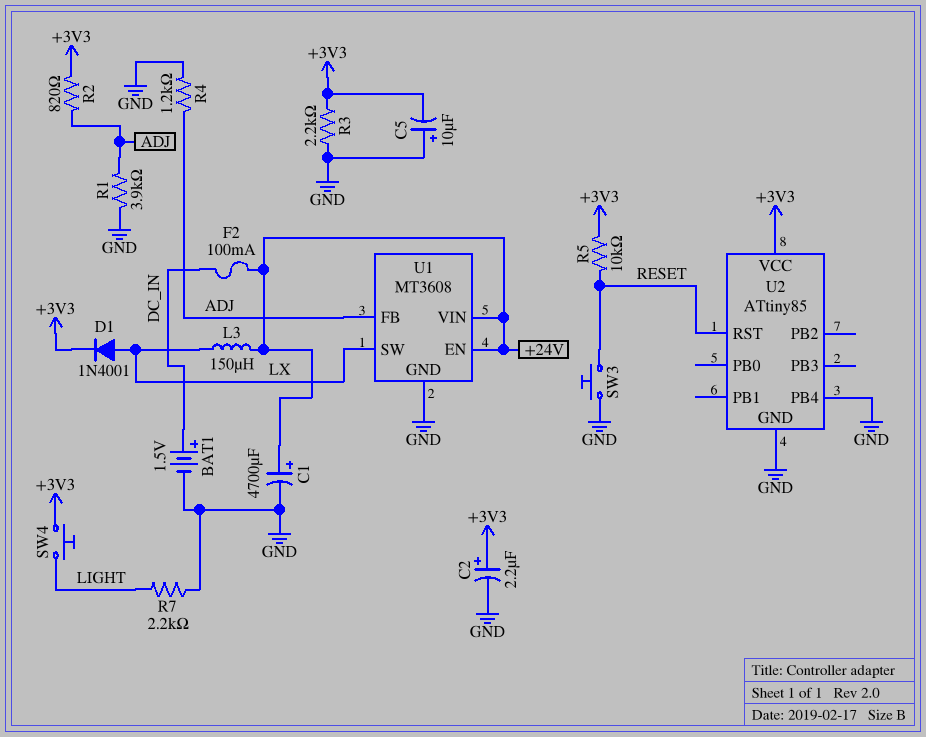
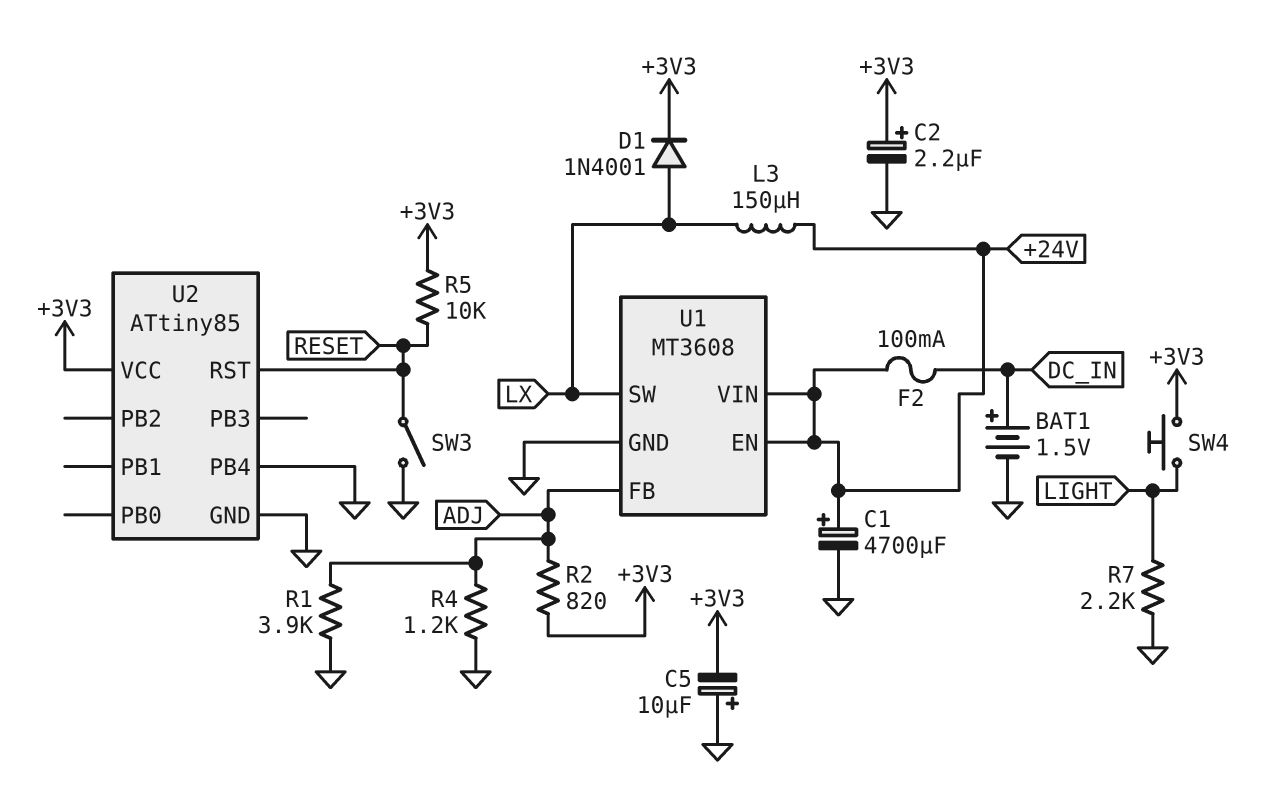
R3: 2.2k (+3V3, GND) -> none
SW3: button (GND, RESET) -> switch (GND, RESET)

